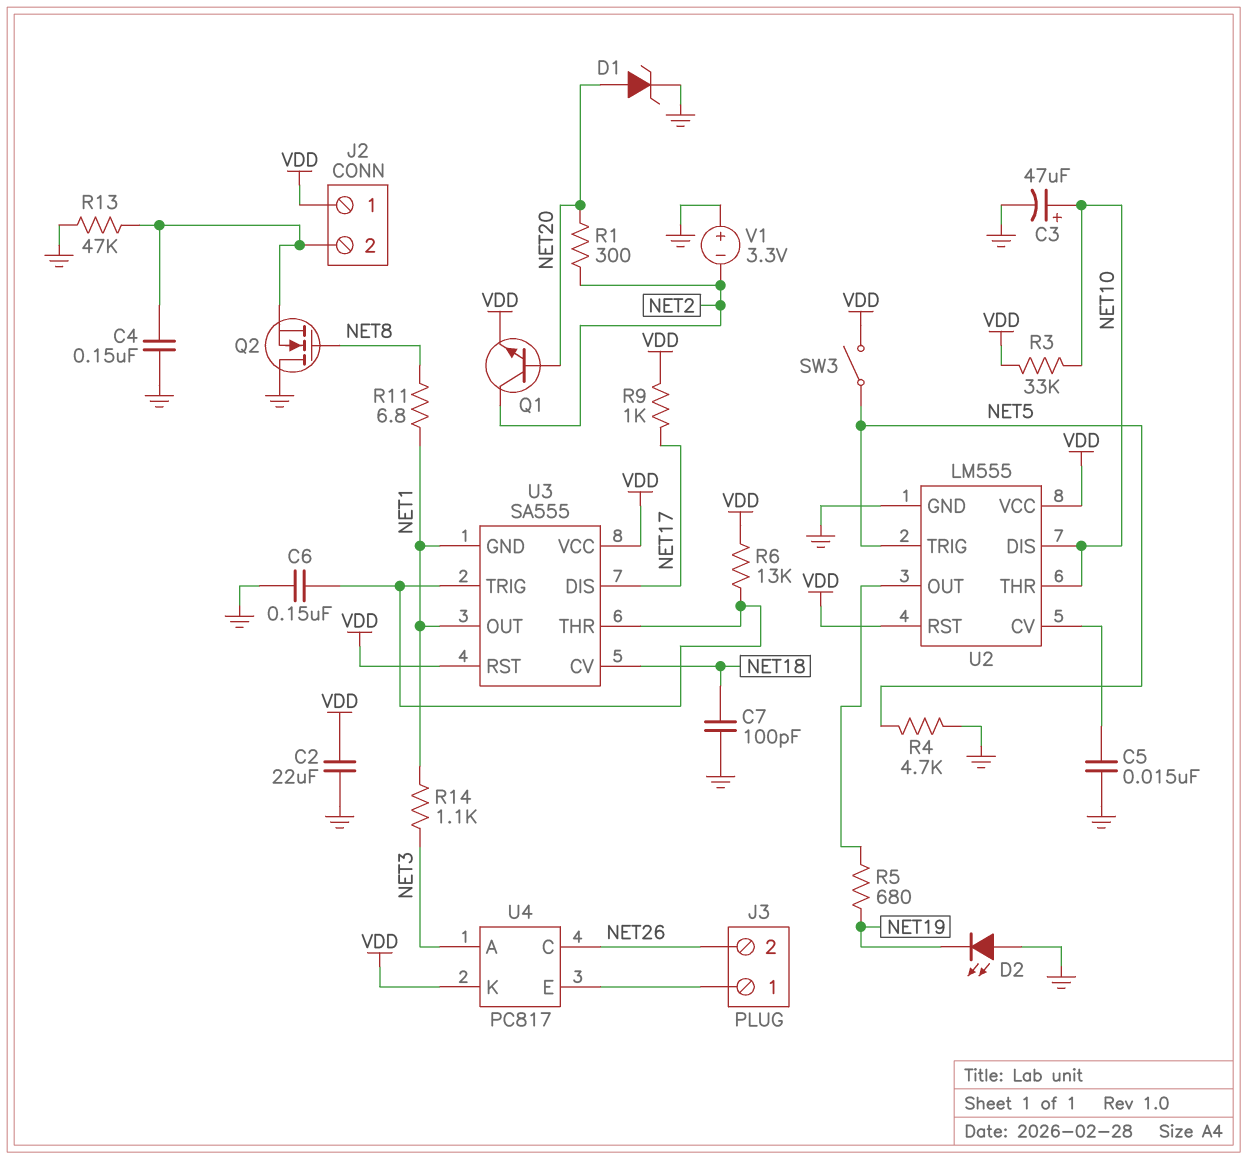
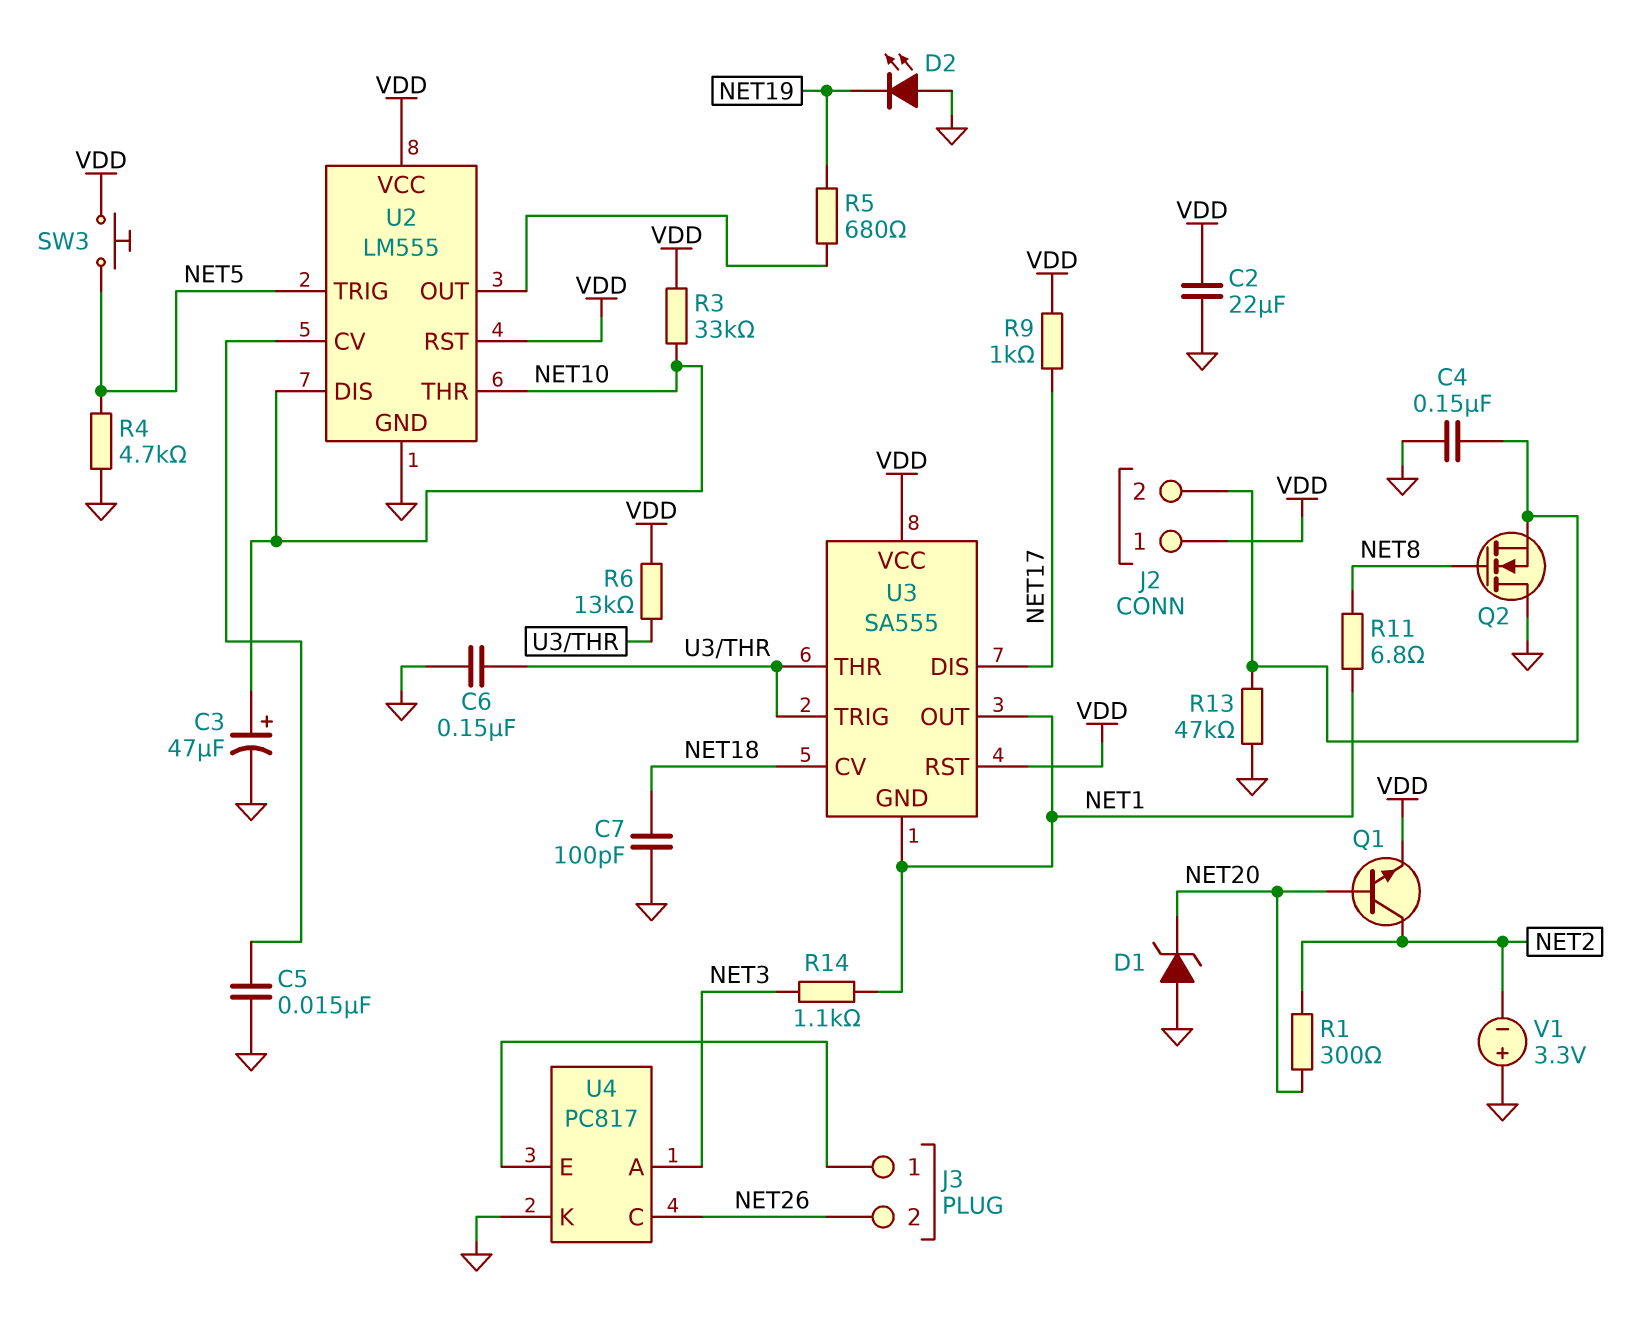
D1: zener (A NET20, K GND) -> zener (A GND, K NET20)
SW3: switch (NET5, VDD) -> button (NET5, VDD)
U4 pin K: VDD -> GND

